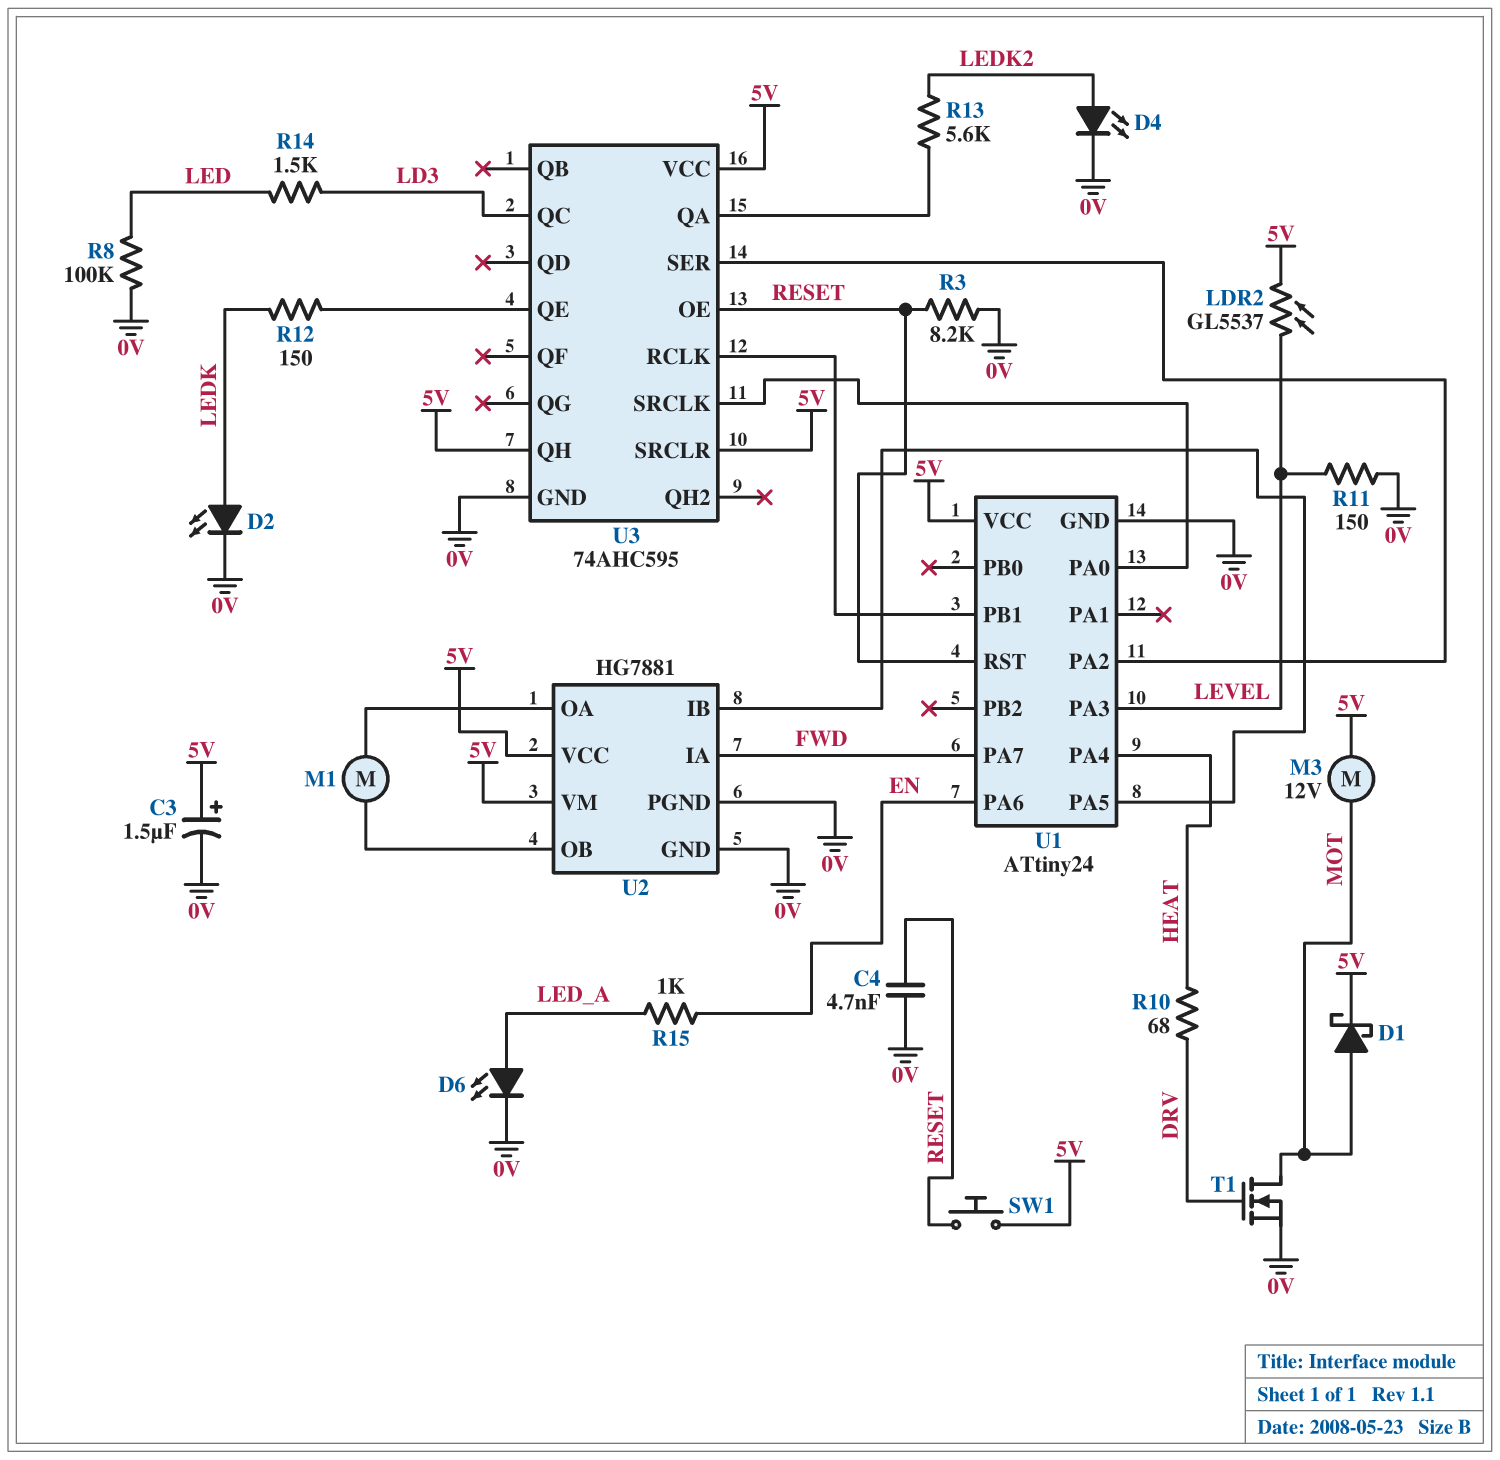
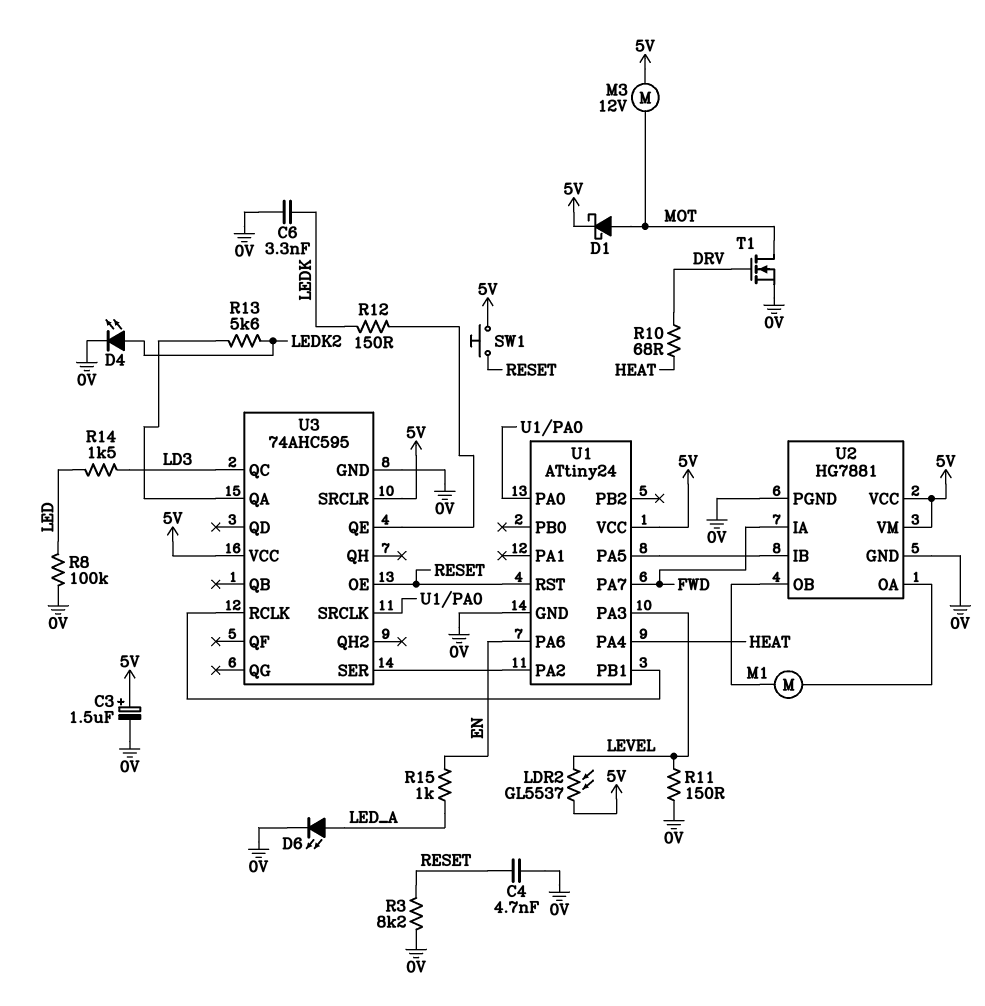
C6: none -> 3.3nF (0V, LEDK)
D2: LED (A LEDK, K 0V) -> none
U3 pin QH: 5V -> none

